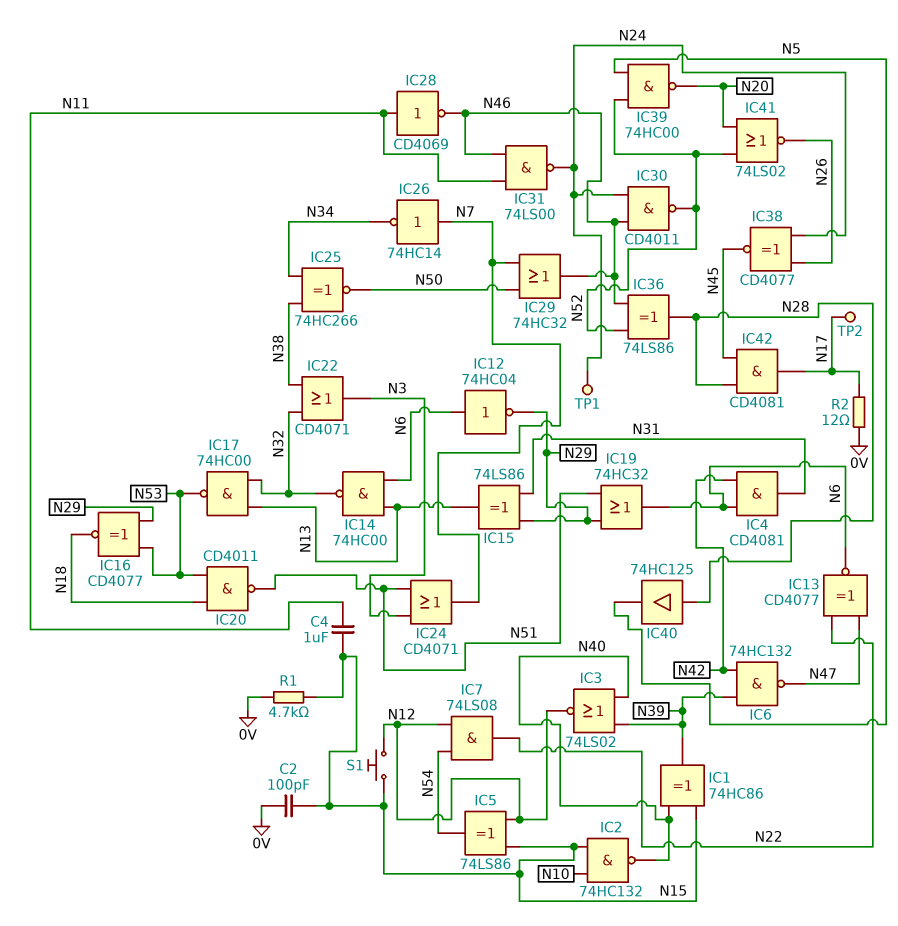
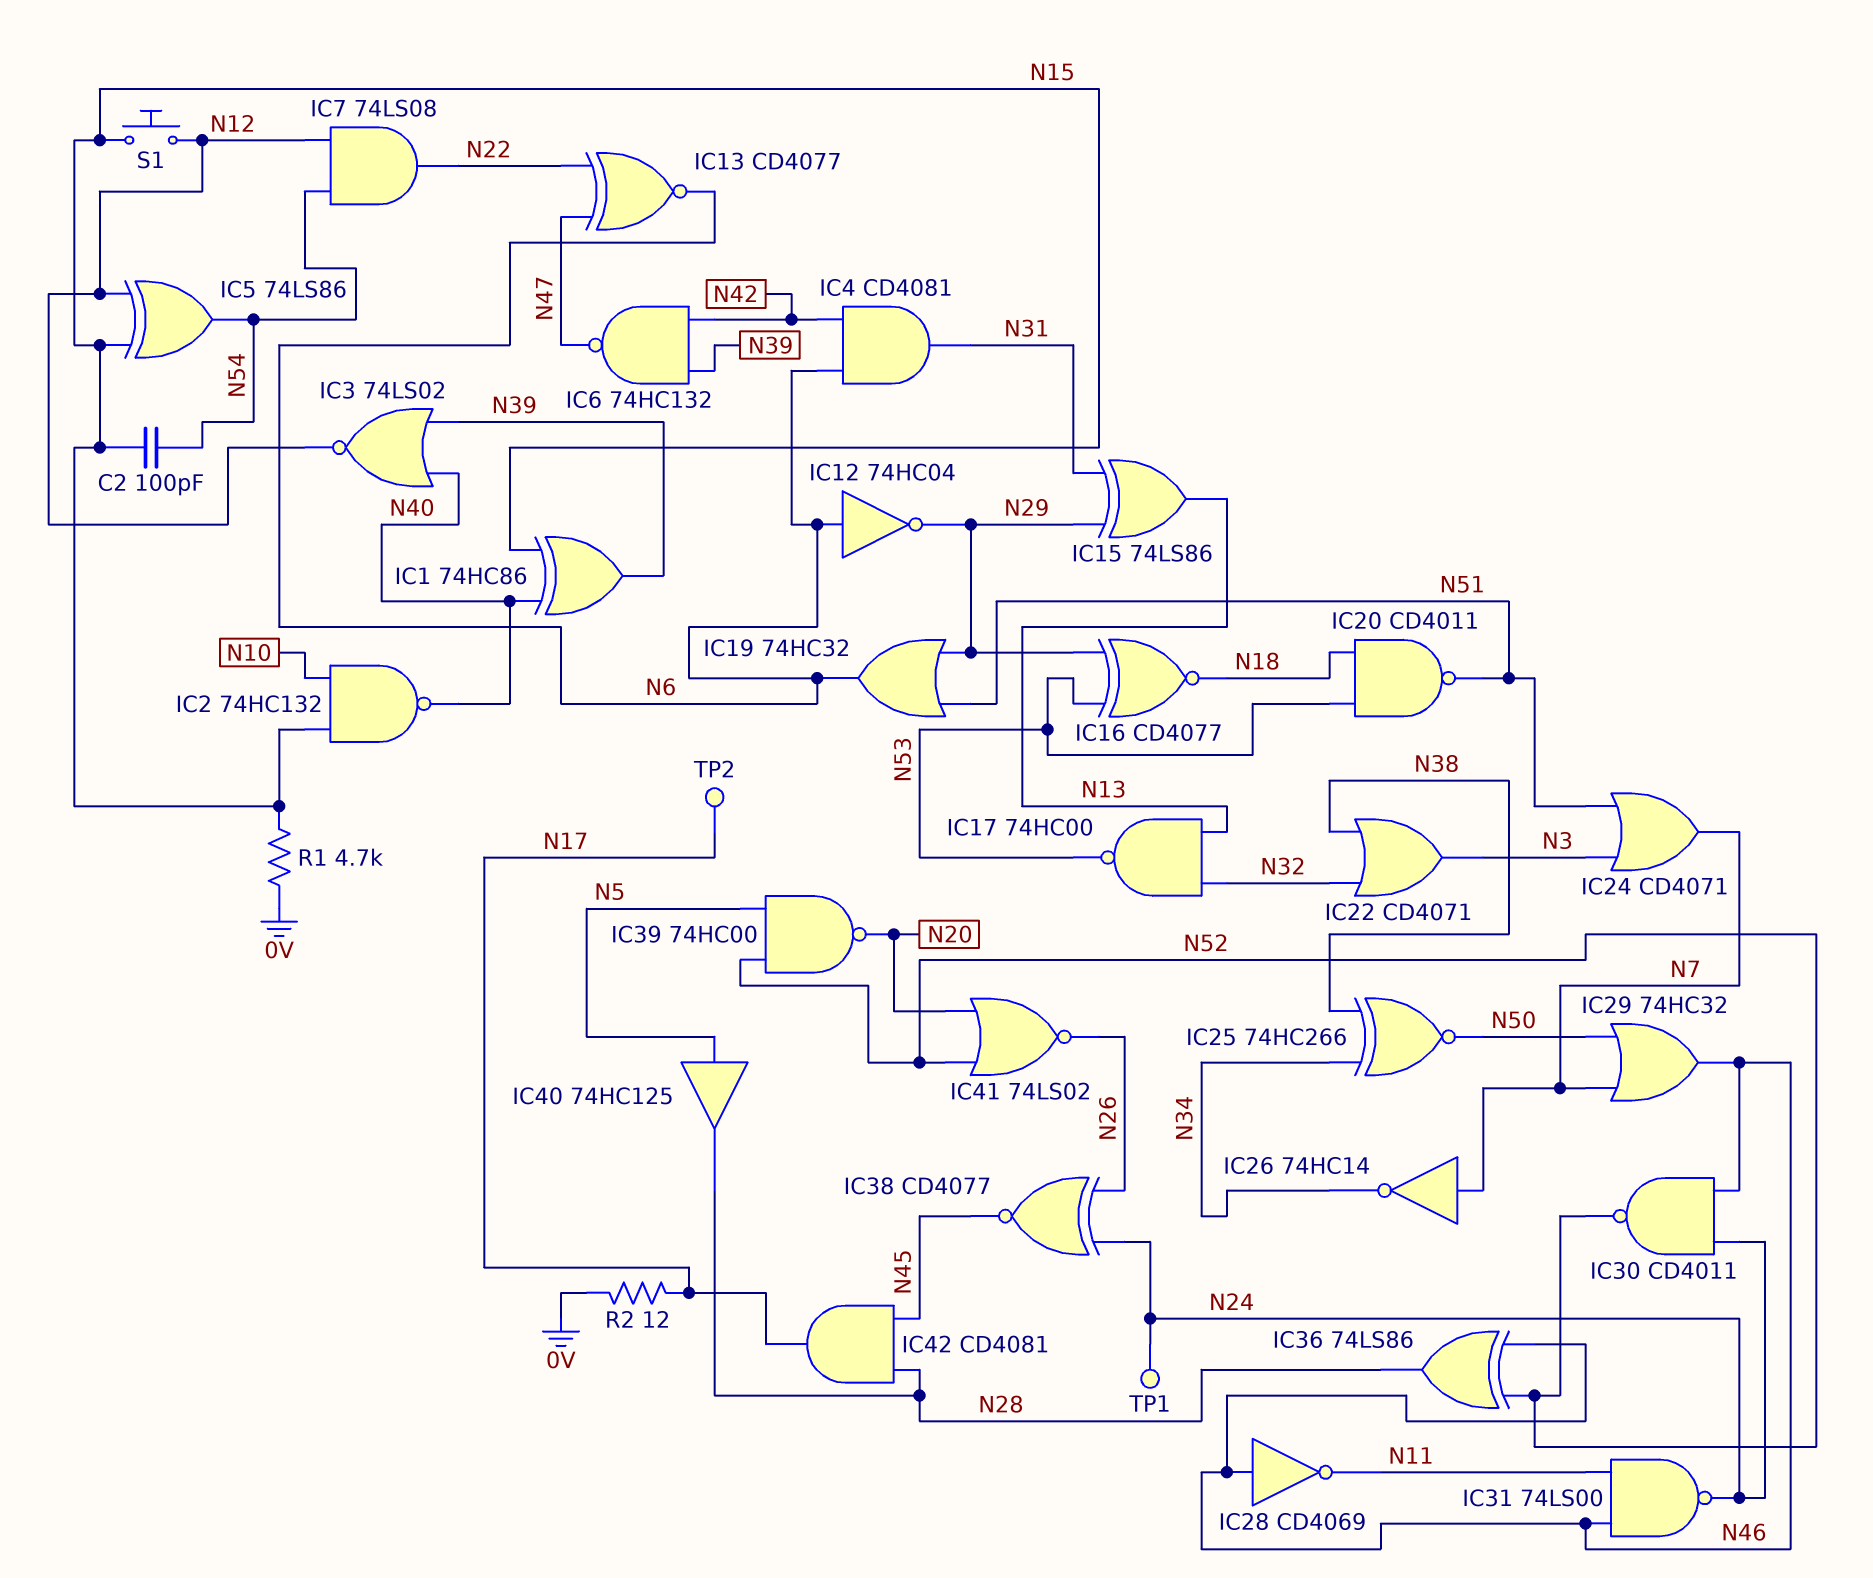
C2: 100pF (0V, N15) -> 100pF (N15, N54)
C4: 1uF (N11, N15) -> none
IC14: NAND 74HC00 (in N6, in N13, out N32) -> none
IC28: NOT CD4069 (in N11, out N46) -> NOT CD4069 (in N46, out N11)
IC40: buffer 74HC125 (in N28, out N5) -> buffer 74HC125 (in N5, out N28)

